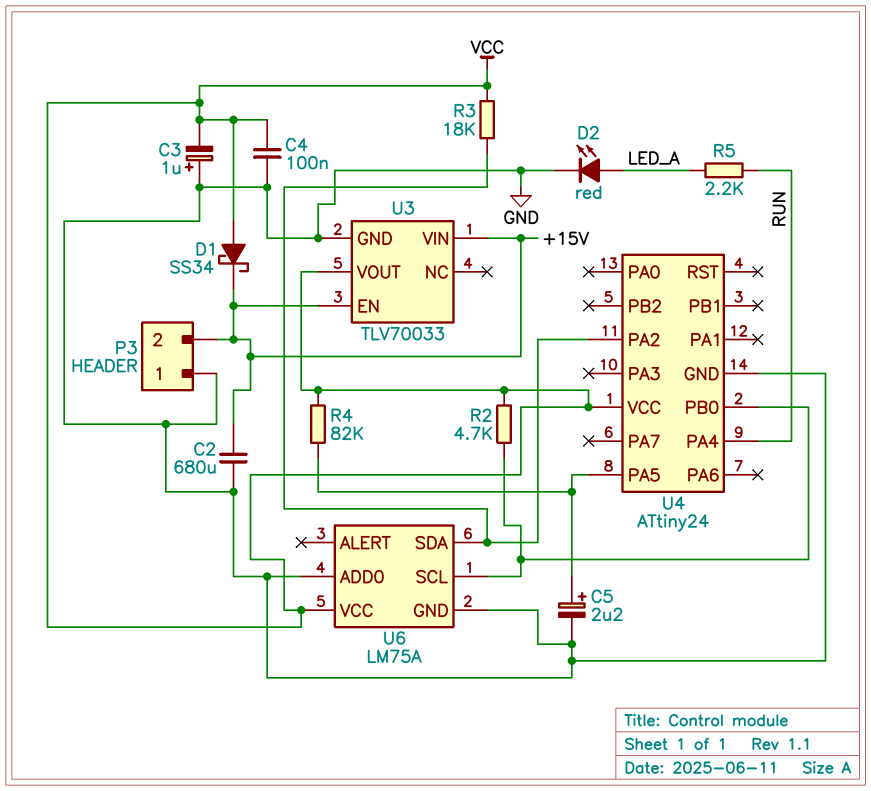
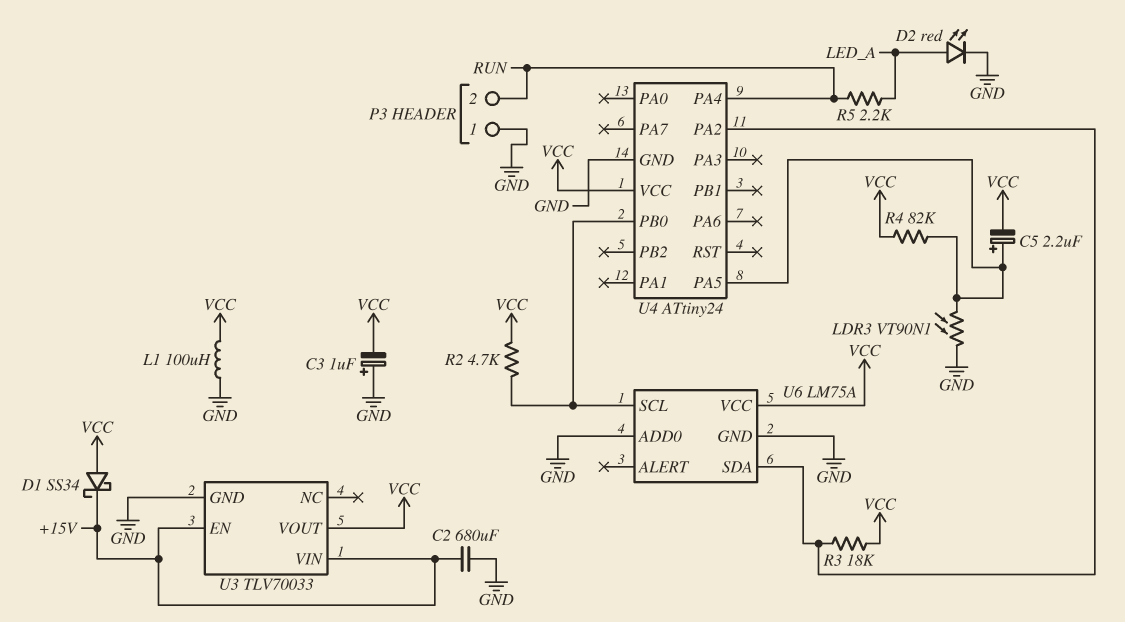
C4: 100nF (GND, VCC) -> none
C5: 2.2uF (plus U4/PA5, minus GND) -> 2.2uF (plus U4/PA5, minus VCC)
L1: none -> 100uH (GND, VCC)
LDR3: none -> VT90N1 (GND, U4/PA5)
P3 pin 2: +15V -> RUN

